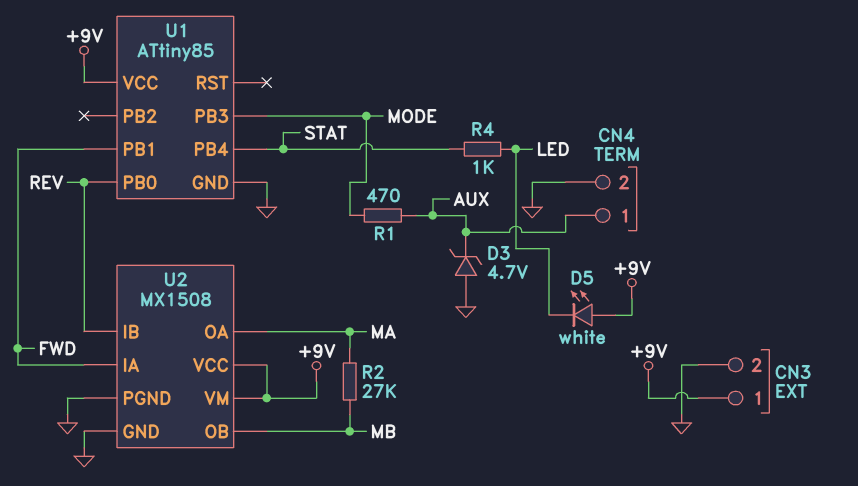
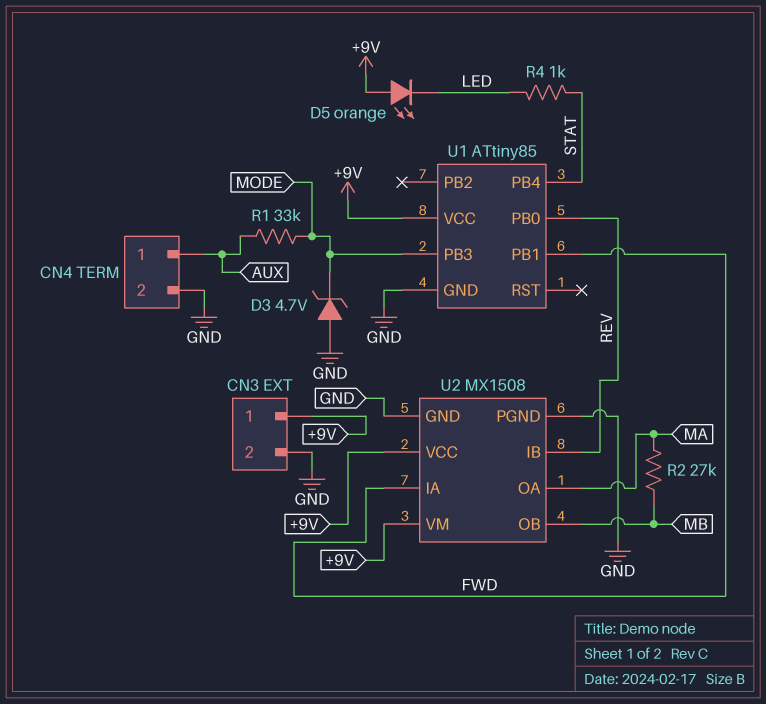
D3: zener 4.7V (A GND, K AUX) -> zener 4.7V (A GND, K MODE)
D5: LED white (A +9V, K LED) -> LED orange (A +9V, K LED)
R1: 470 (AUX, MODE) -> 33k (AUX, MODE)

